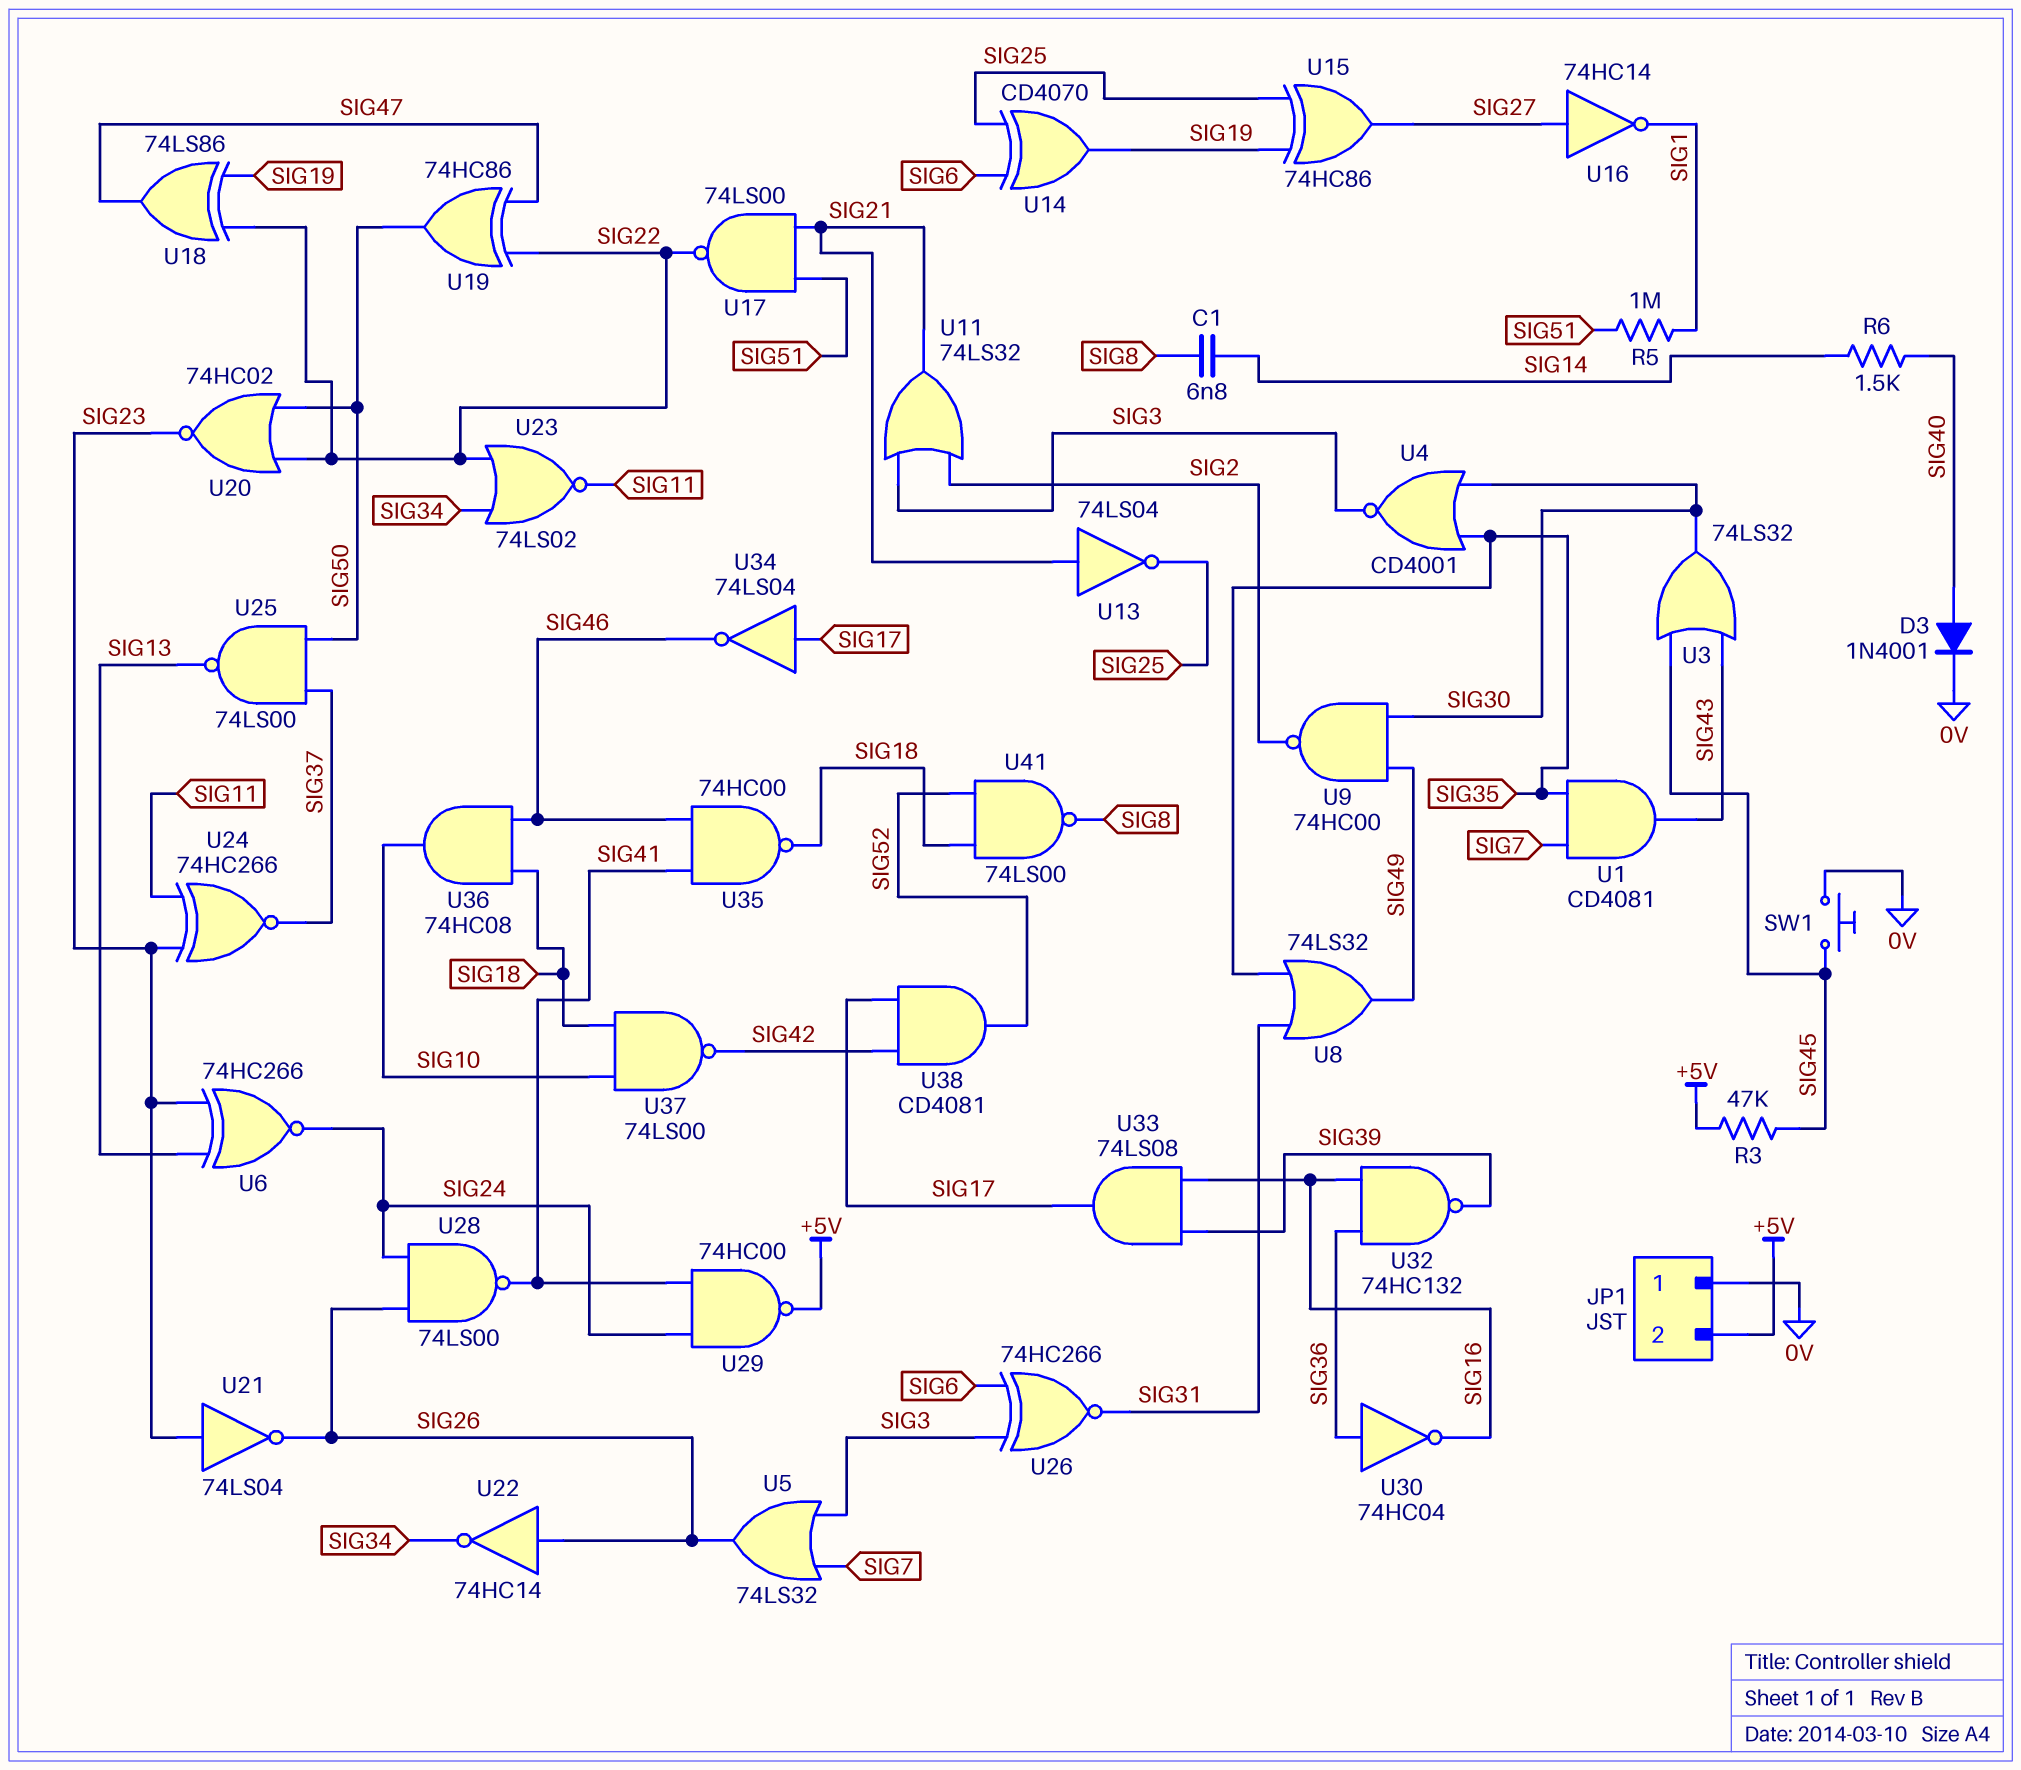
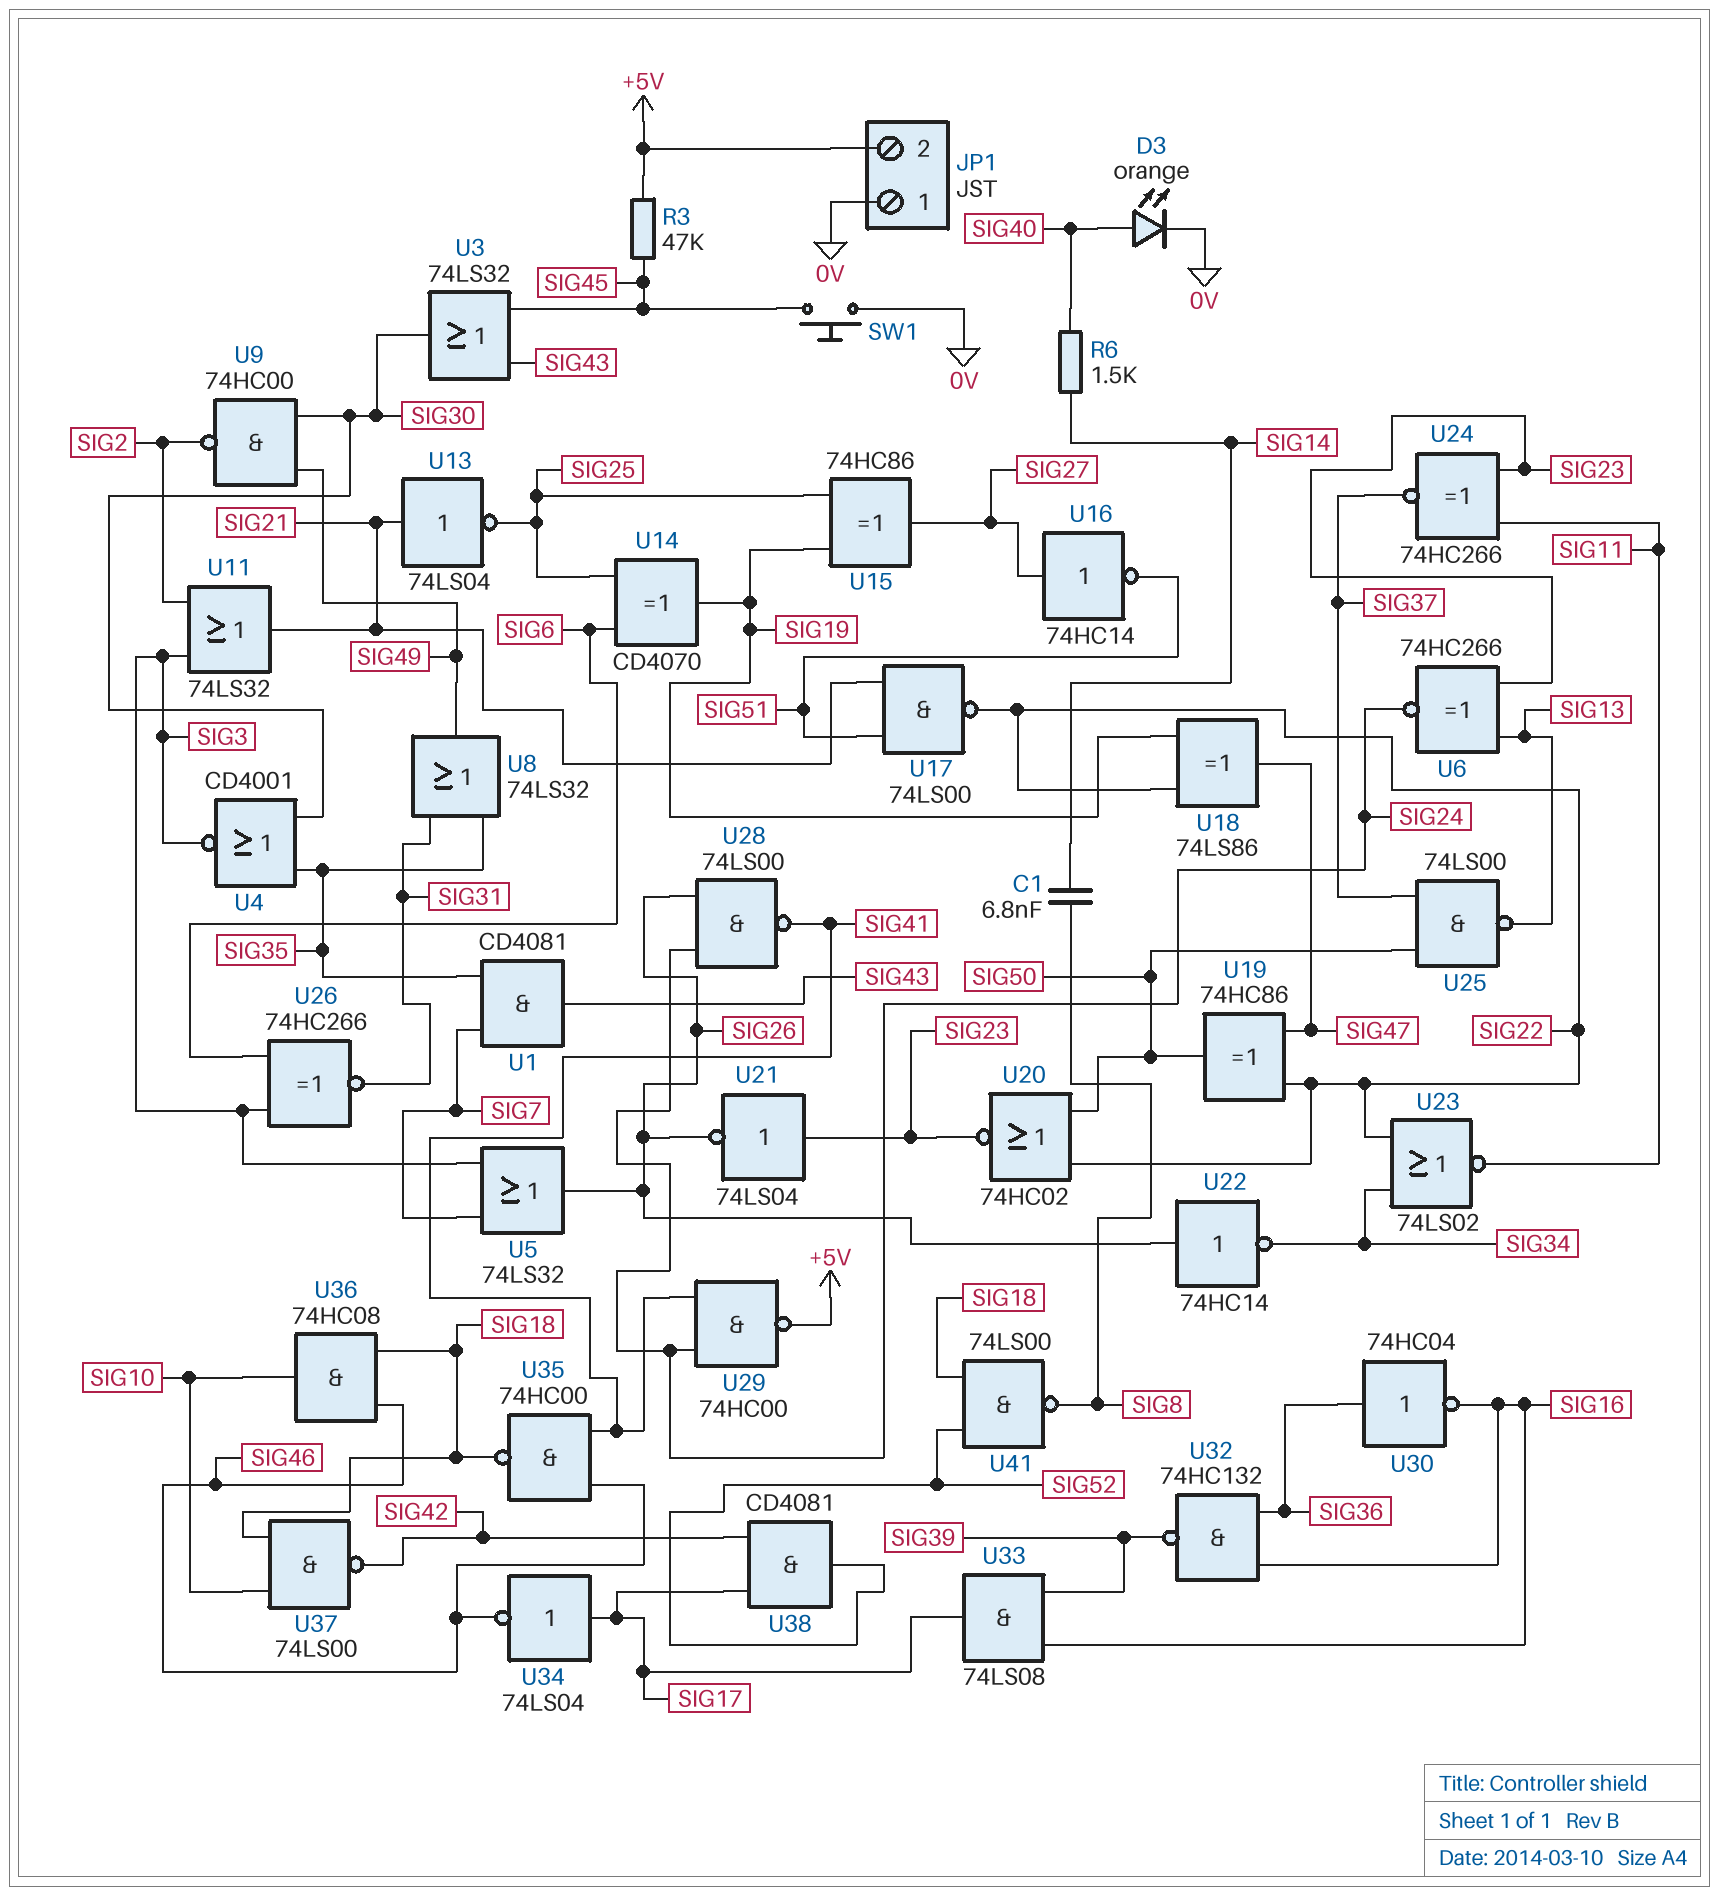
D3: diode 1N4001 (A SIG40, K 0V) -> LED orange (A SIG40, K 0V)
R5: 1M (SIG1, SIG51) -> none
U16: NOT 74HC14 (in SIG27, out SIG1) -> NOT 74HC14 (in SIG27, out SIG51)

